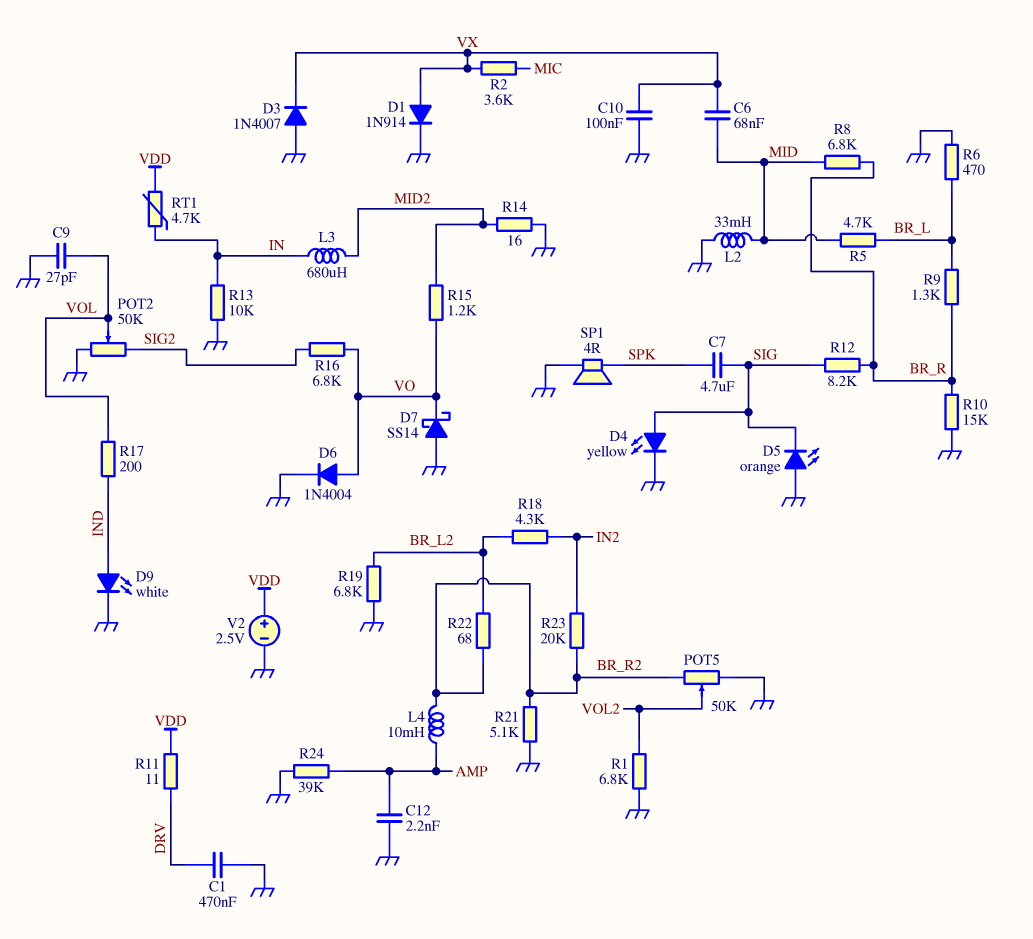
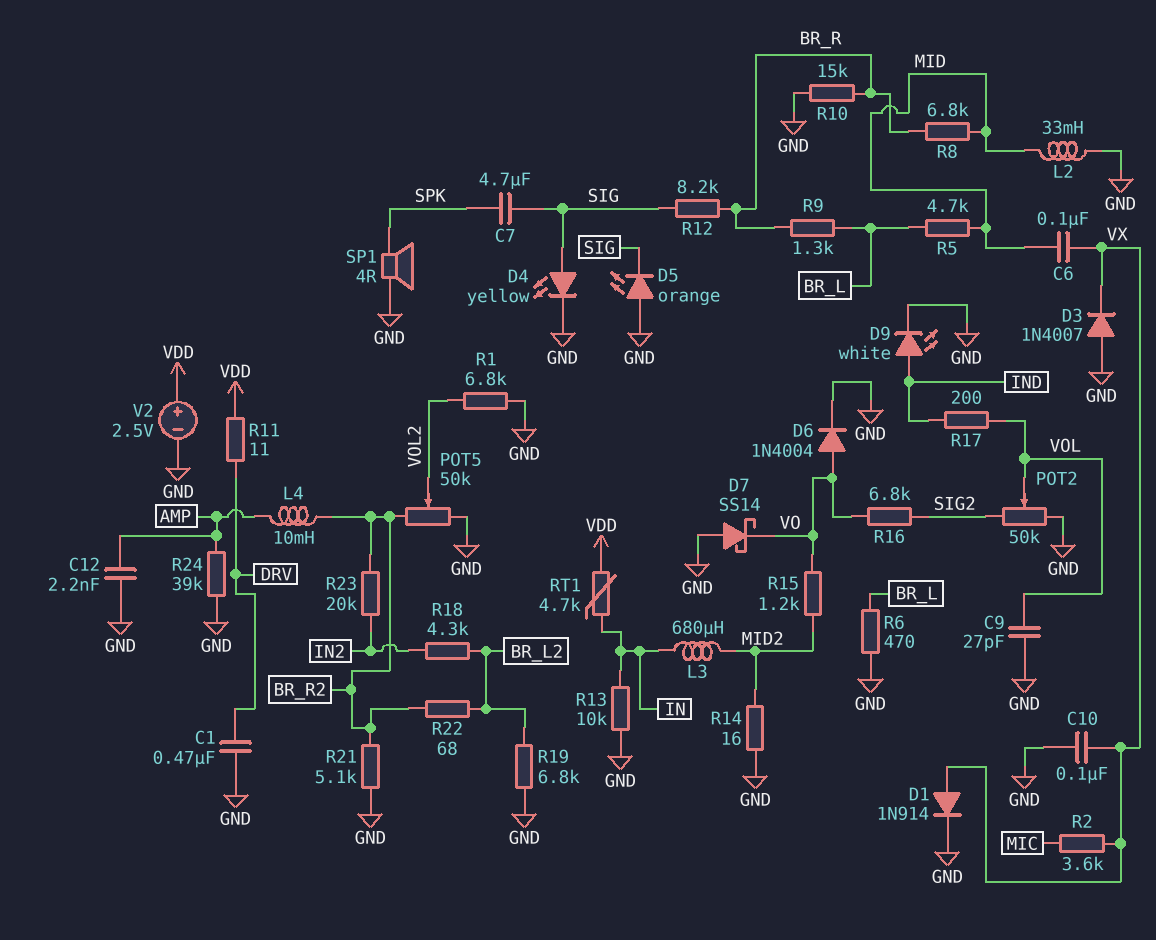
C6: 68nF (MID, VX) -> 100nF (MID, VX)

